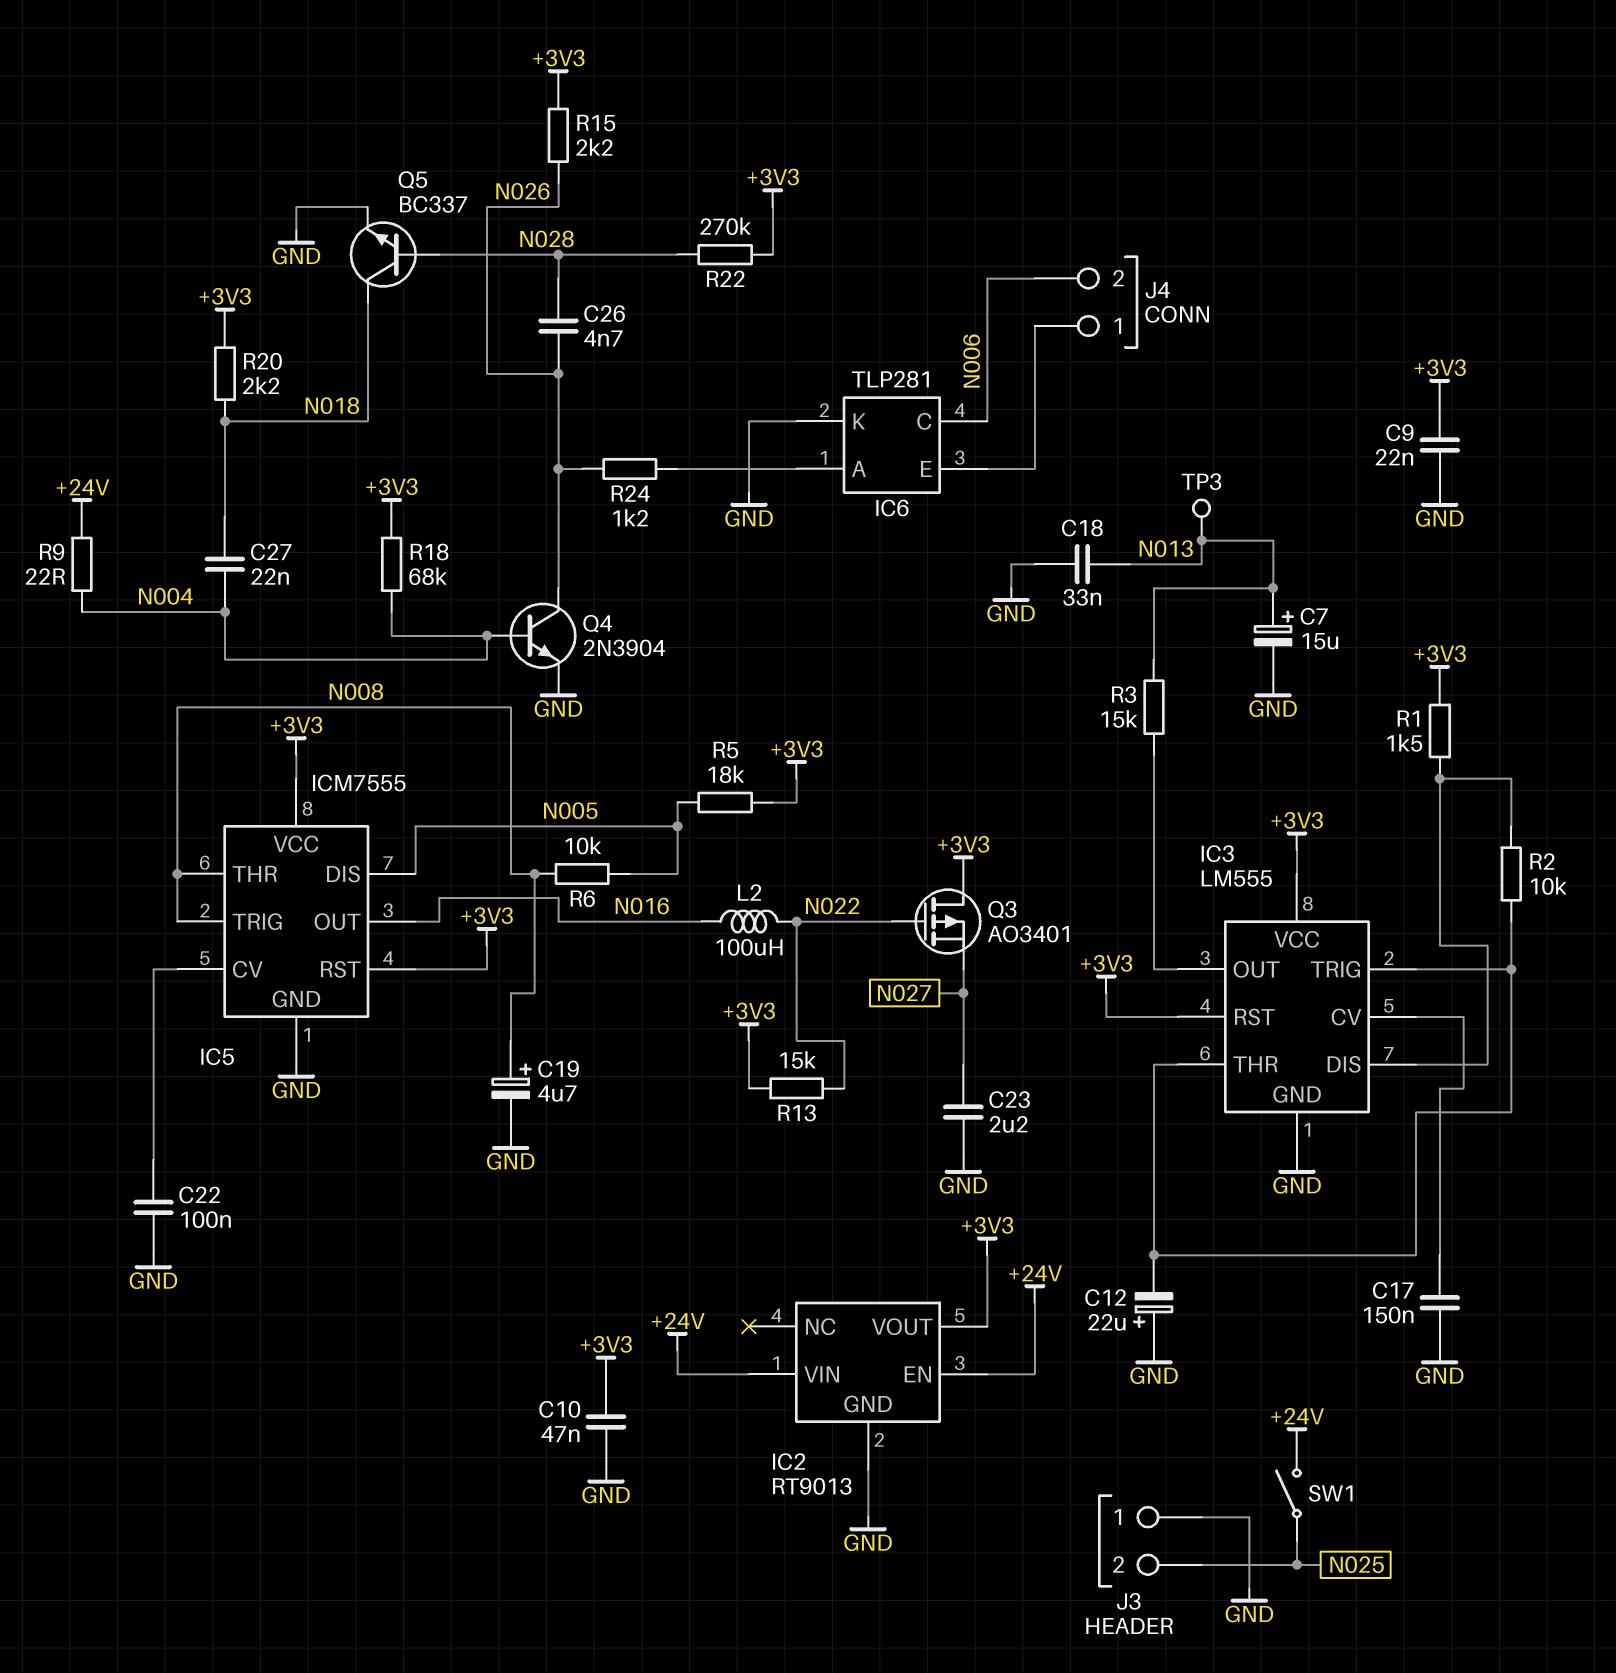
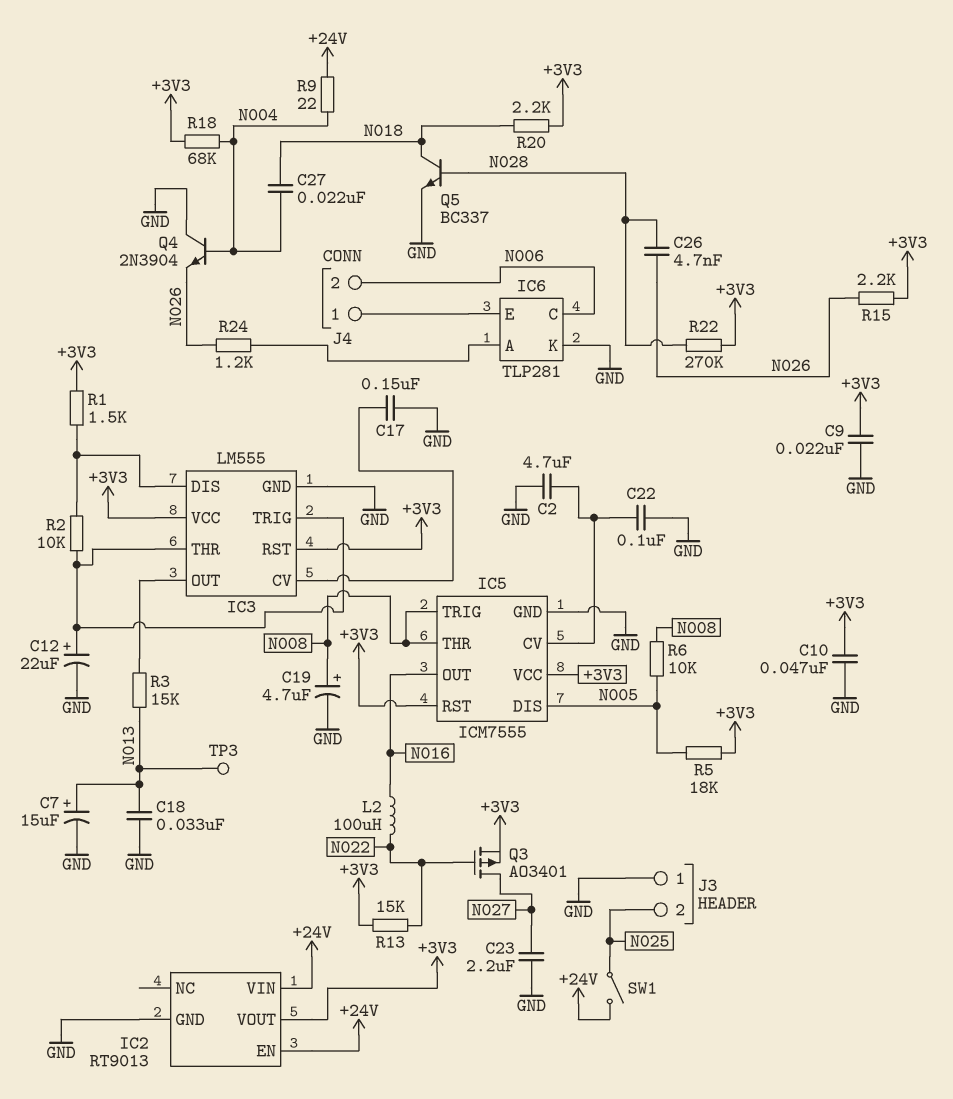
C2: none -> 4.7uF (GND, IC5/CV)
C12: 22uF (plus GND, minus IC3/THR) -> 22uF (plus IC3/THR, minus GND)
Q3: PMOS AO3401 (G N022, D +3V3, S N027) -> PMOS AO3401 (G N022, D N027, S +3V3)
Q4: NPN 2N3904 (B N004, C N026, E GND) -> NPN 2N3904 (B N004, C GND, E N026)

